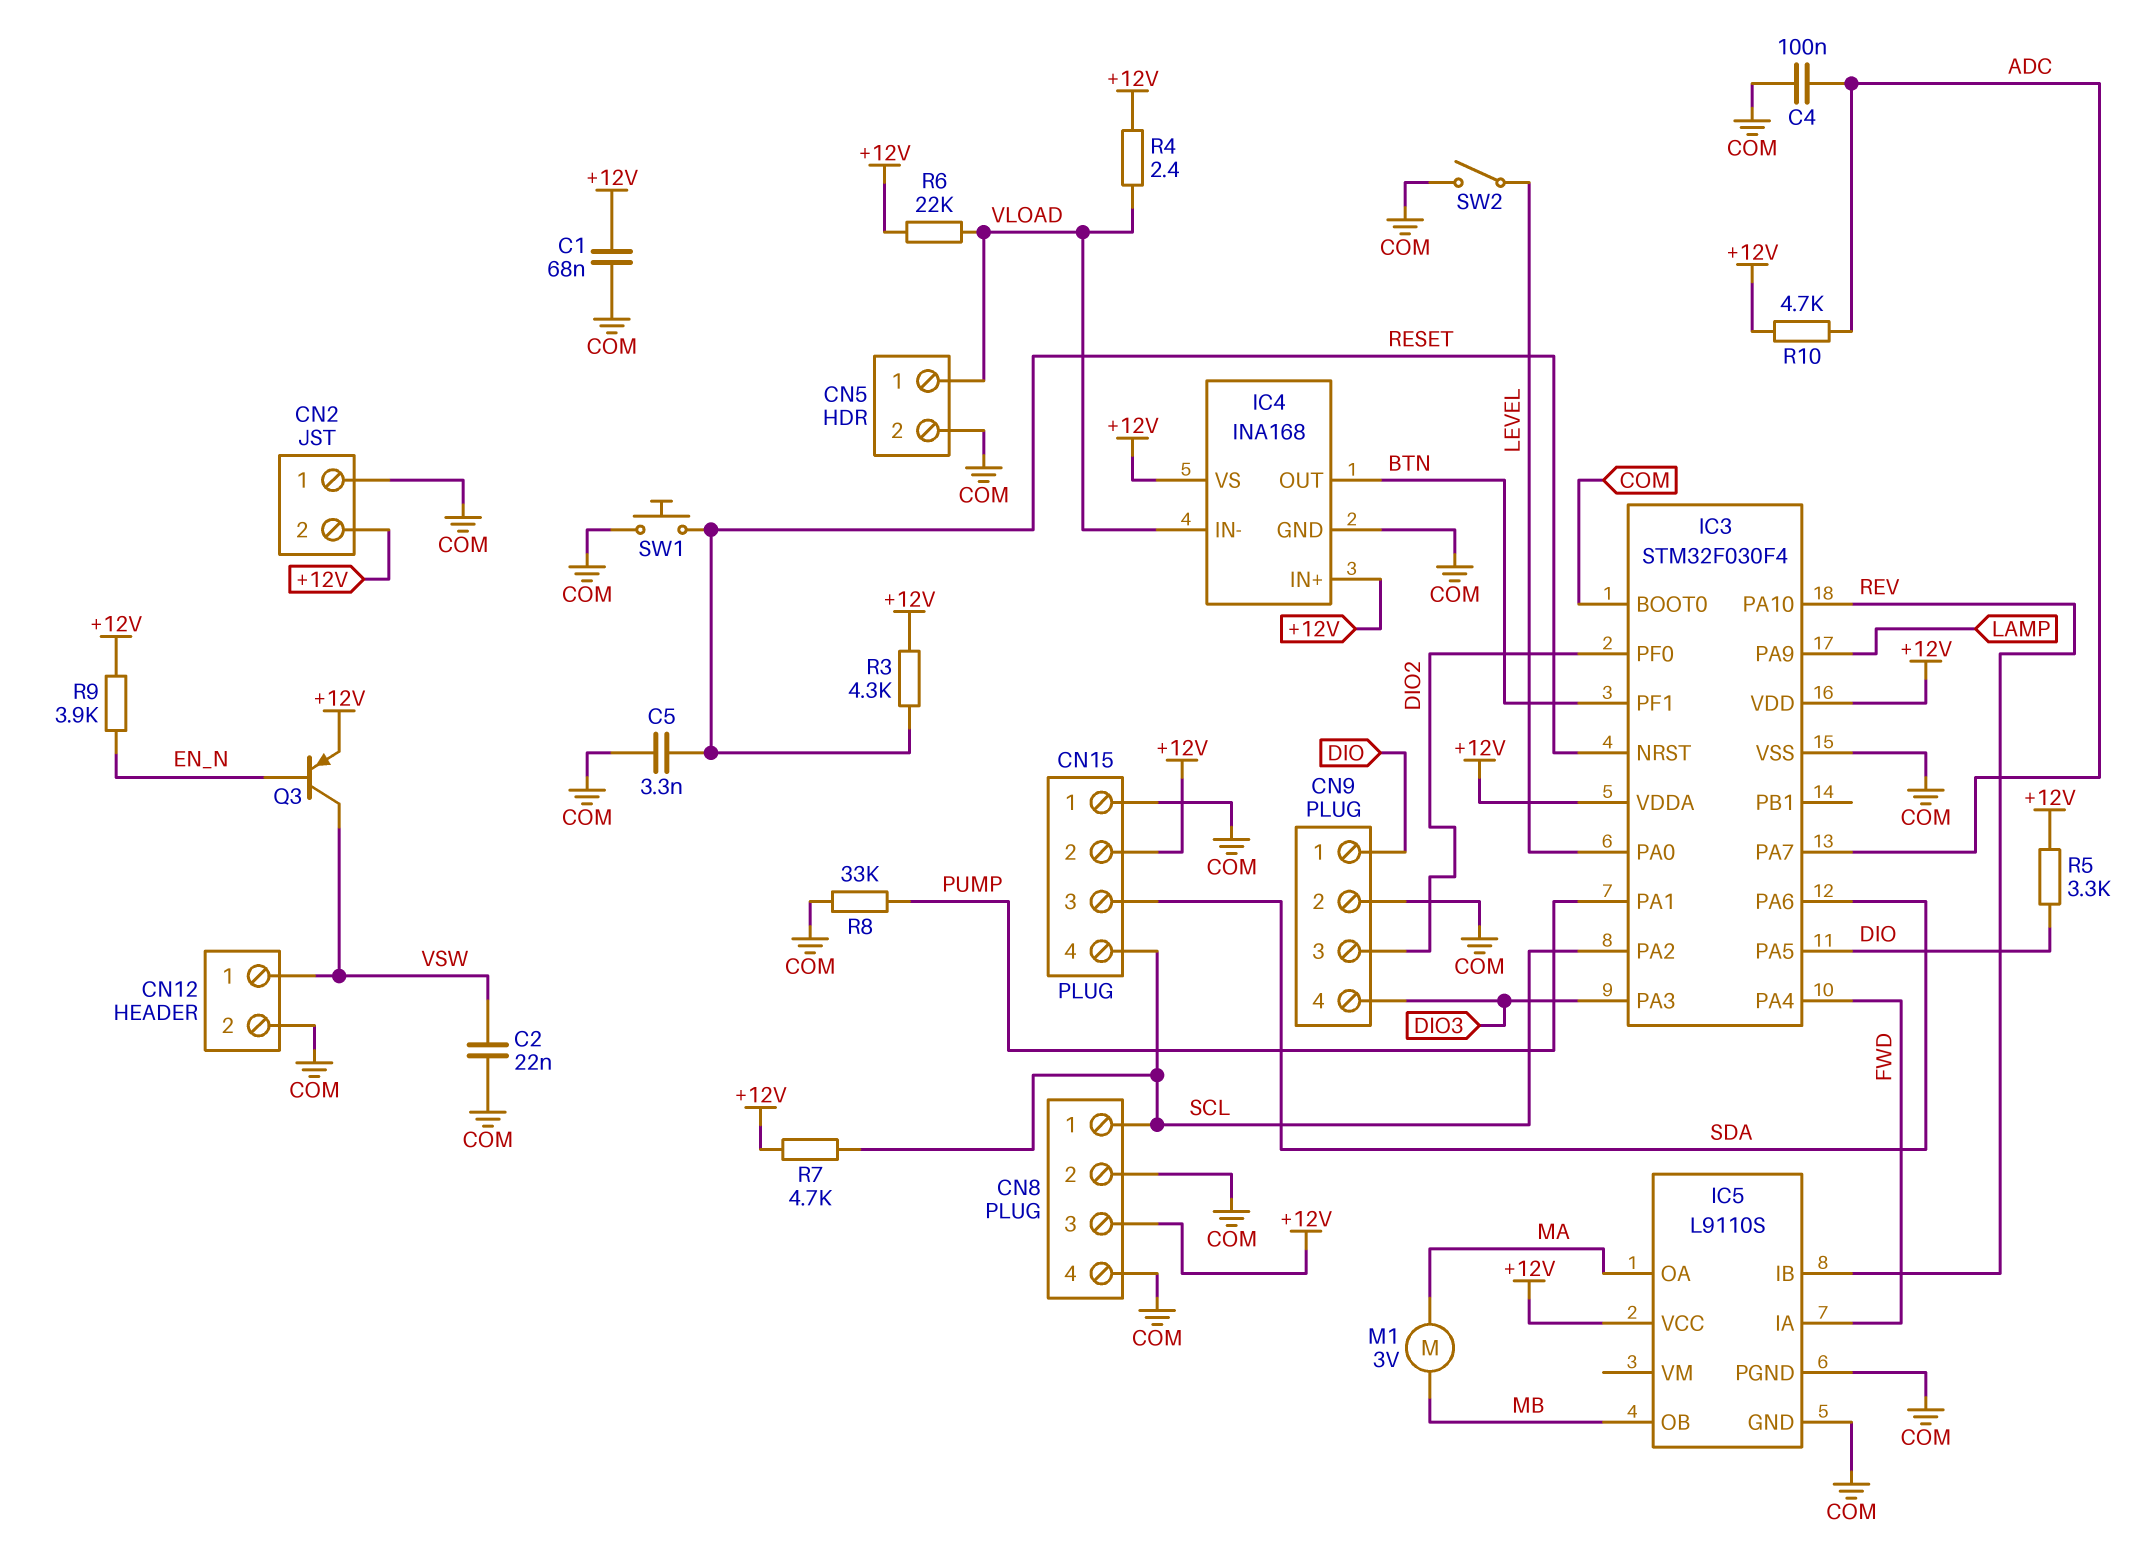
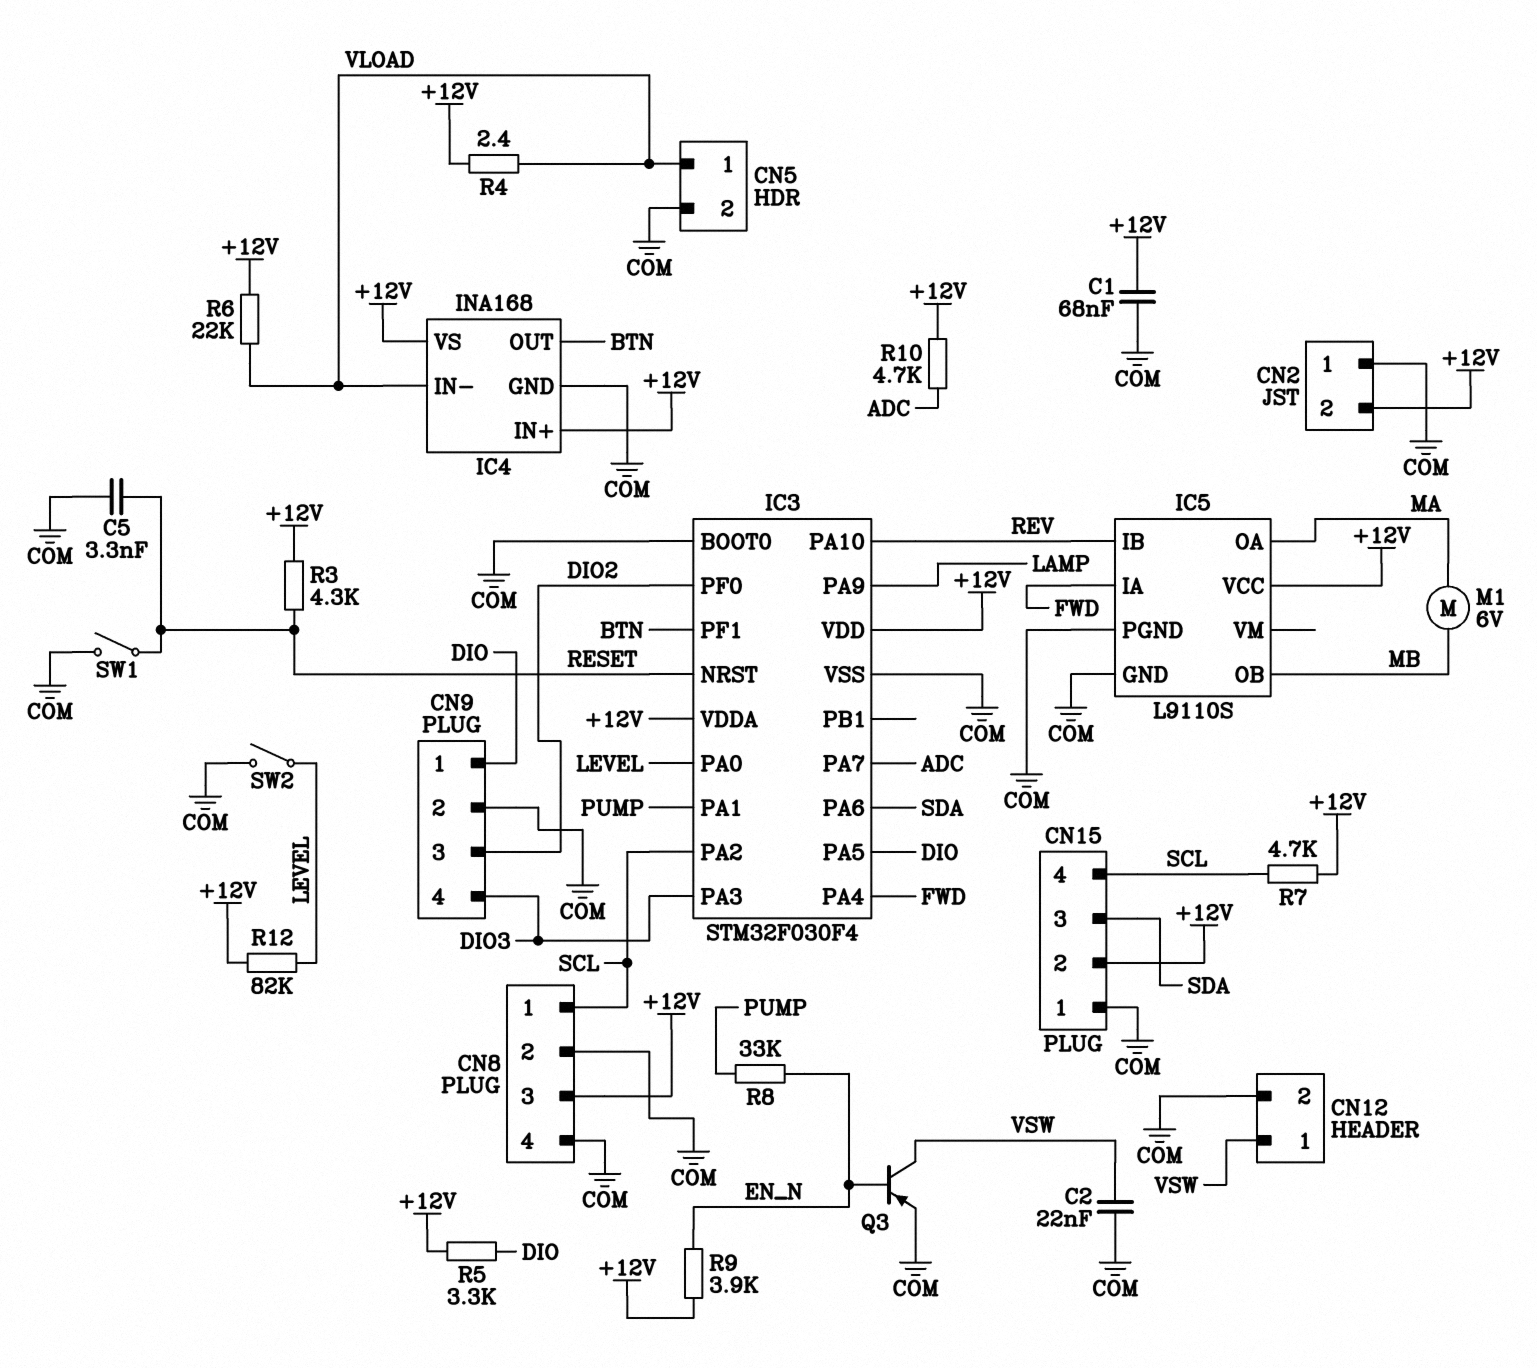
C4: 100nF (ADC, COM) -> none
M1: motor 3V (MA, MB) -> motor 6V (MA, MB)
Q3: PNP (B EN_N, C VSW, E +12V) -> PNP (B EN_N, C VSW, E COM)
R8: 33k (COM, PUMP) -> 33k (EN_N, PUMP)
R12: none -> 82k (+12V, LEVEL)
SW1: button (COM, RESET) -> switch (COM, RESET)

